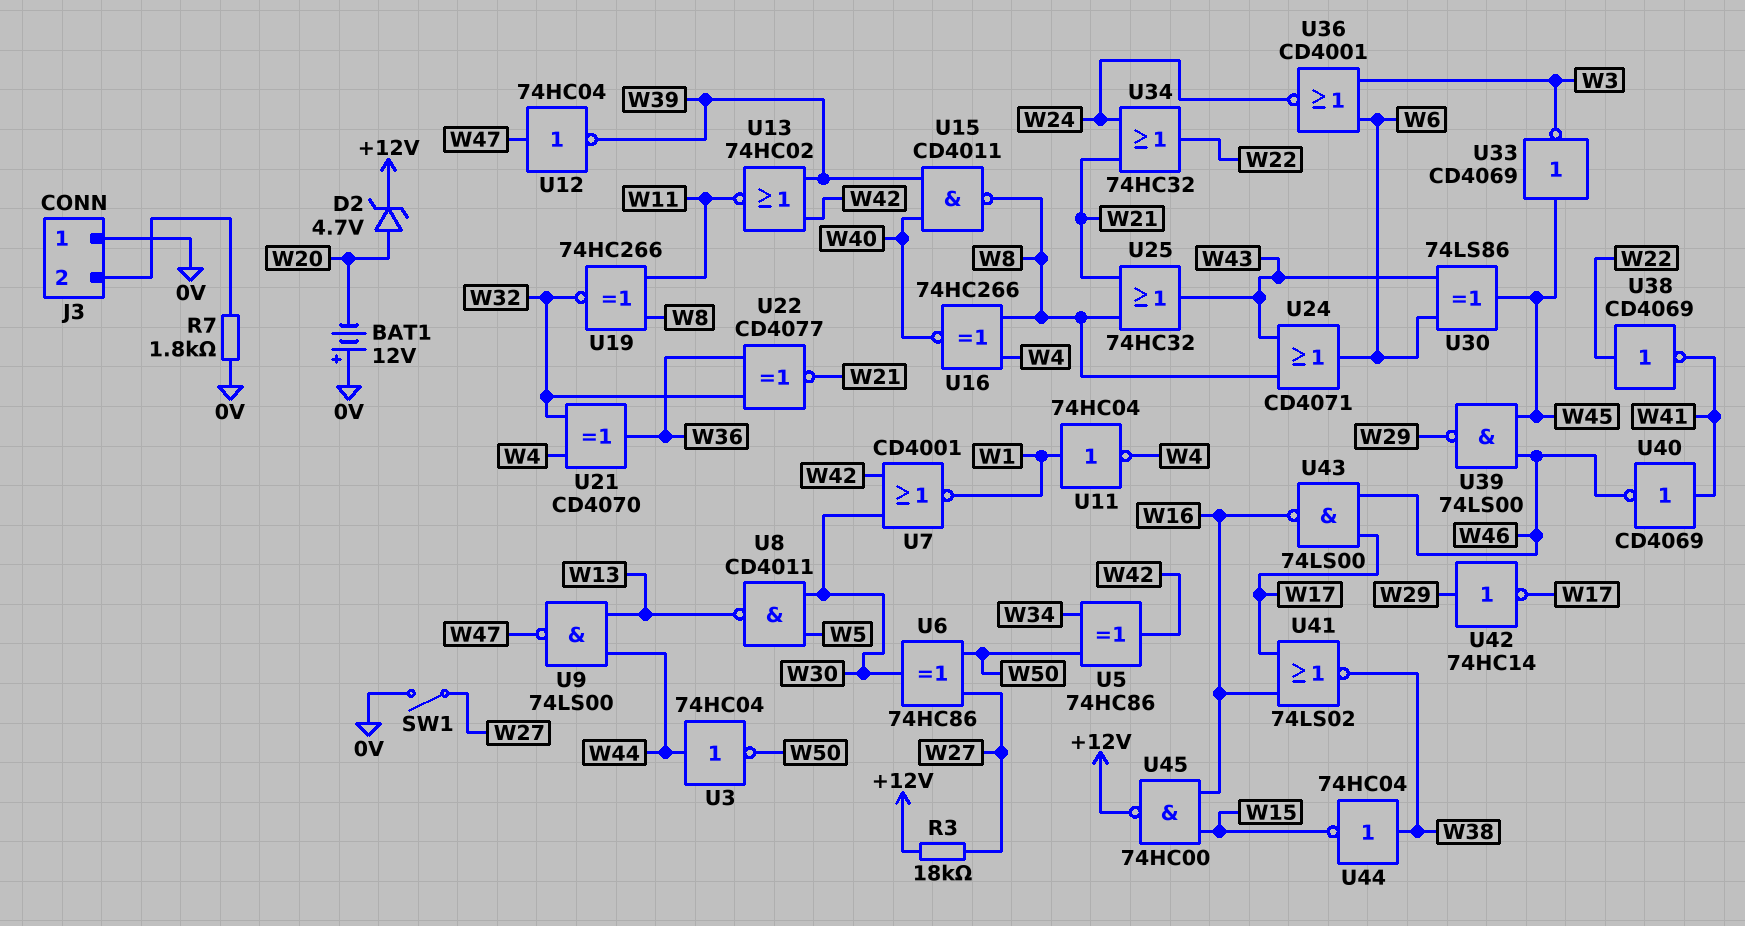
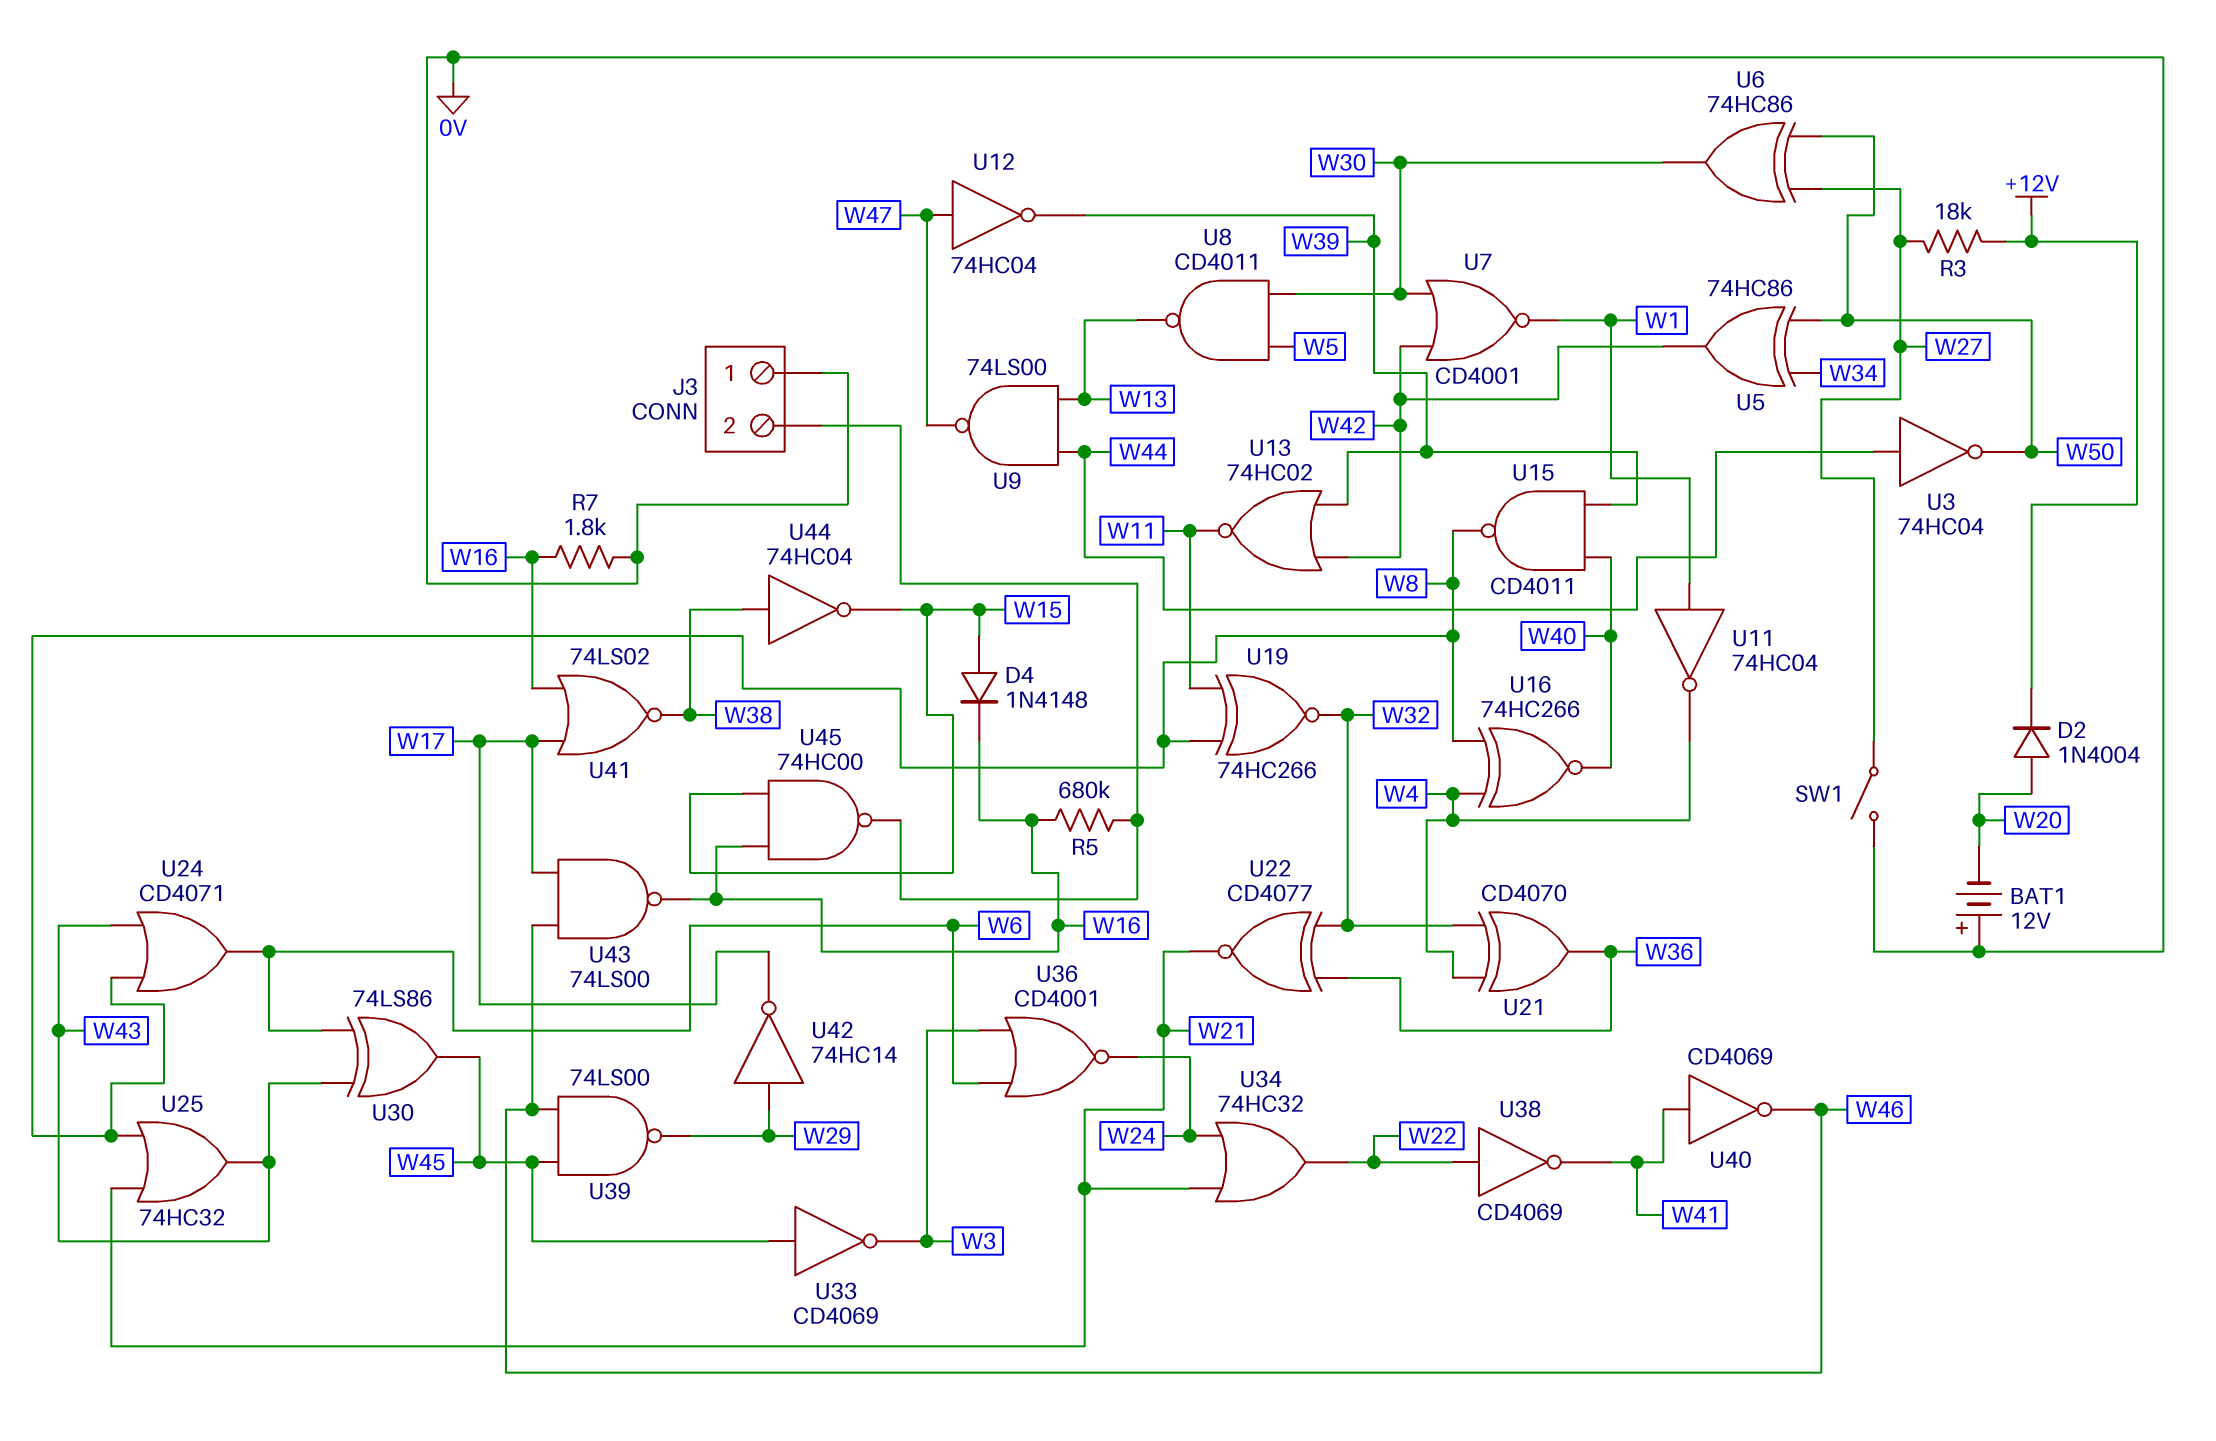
D2: zener 4.7V (A W20, K +12V) -> diode 1N4004 (A W20, K +12V)
D4: none -> diode 1N4148 (A W15, K W16)
R5: none -> 680k (J3/2, W16)
R7: 1.8k (0V, J3/2) -> 1.8k (0V, W16)
U45: NAND 74HC00 (in W15, in W16, out +12V) -> NAND 74HC00 (in W15, in W16, out J3/2)

